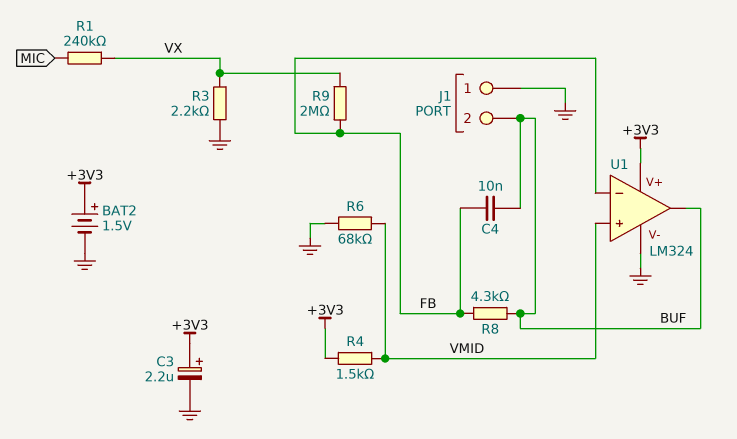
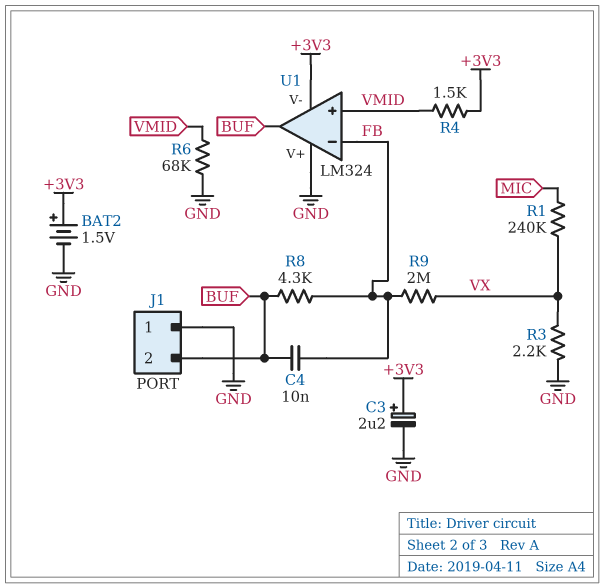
U1 pin V+: +3V3 -> GND
U1 pin V-: GND -> +3V3

